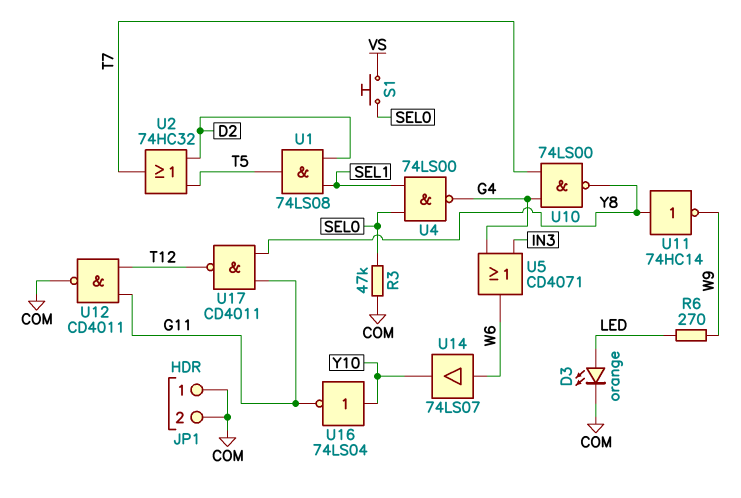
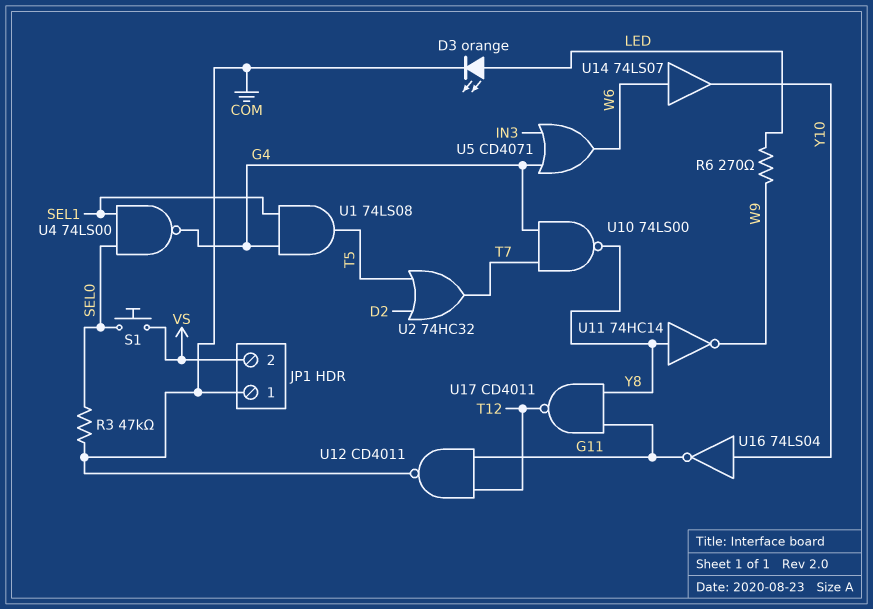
JP1 pin 2: COM -> VS
U1: AND 74LS08 (in D2, in SEL1, out T5) -> AND 74LS08 (in G4, in SEL1, out T5)

